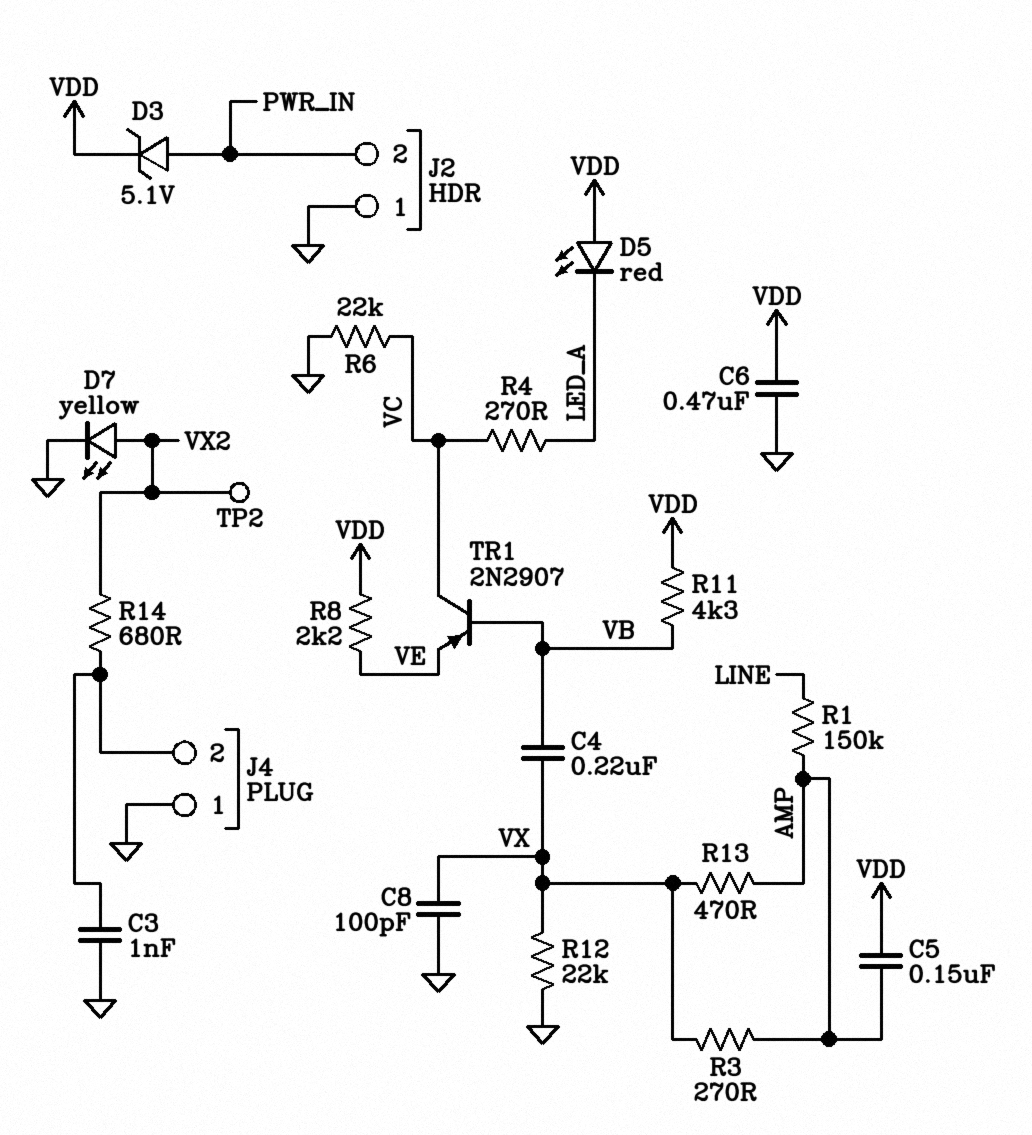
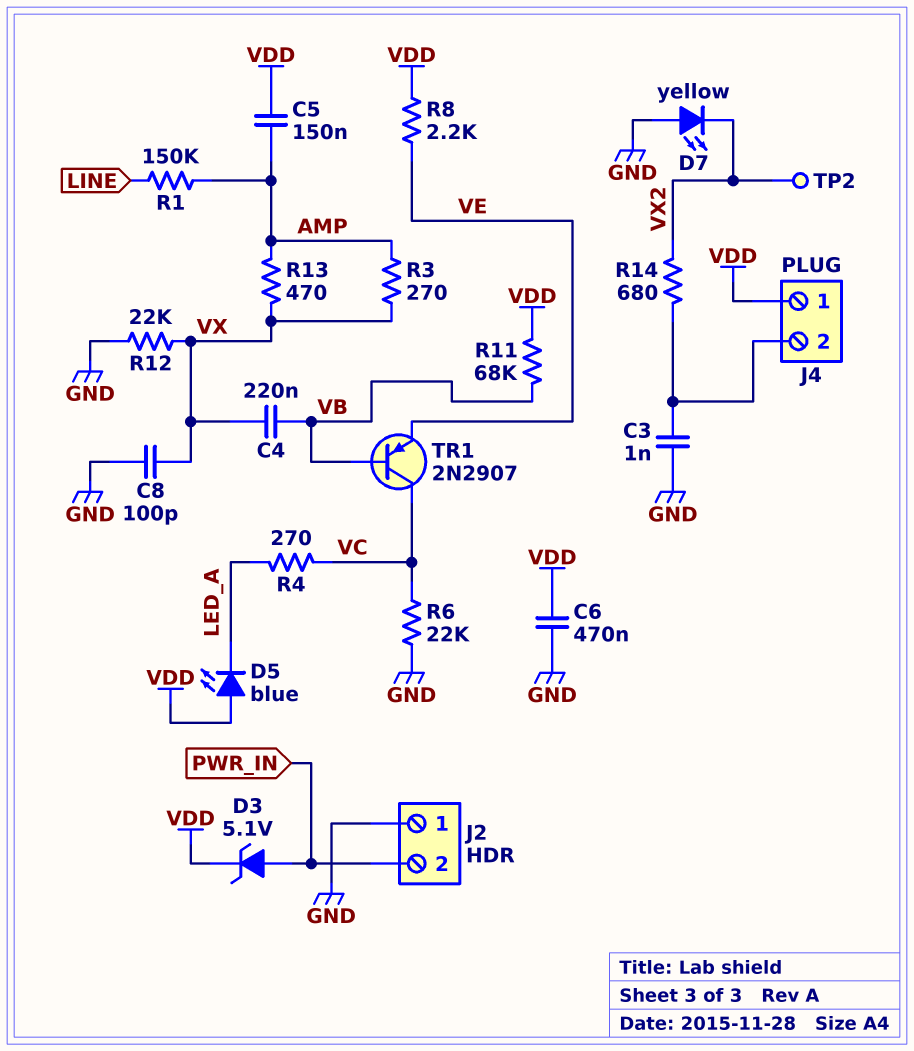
D5: LED red (A VDD, K LED_A) -> LED blue (A VDD, K LED_A)
D7: LED yellow (A VX2, K GND) -> LED yellow (A GND, K VX2)
J4 pin 1: GND -> VDD
R11: 4.3k (VB, VDD) -> 68k (VB, VDD)

